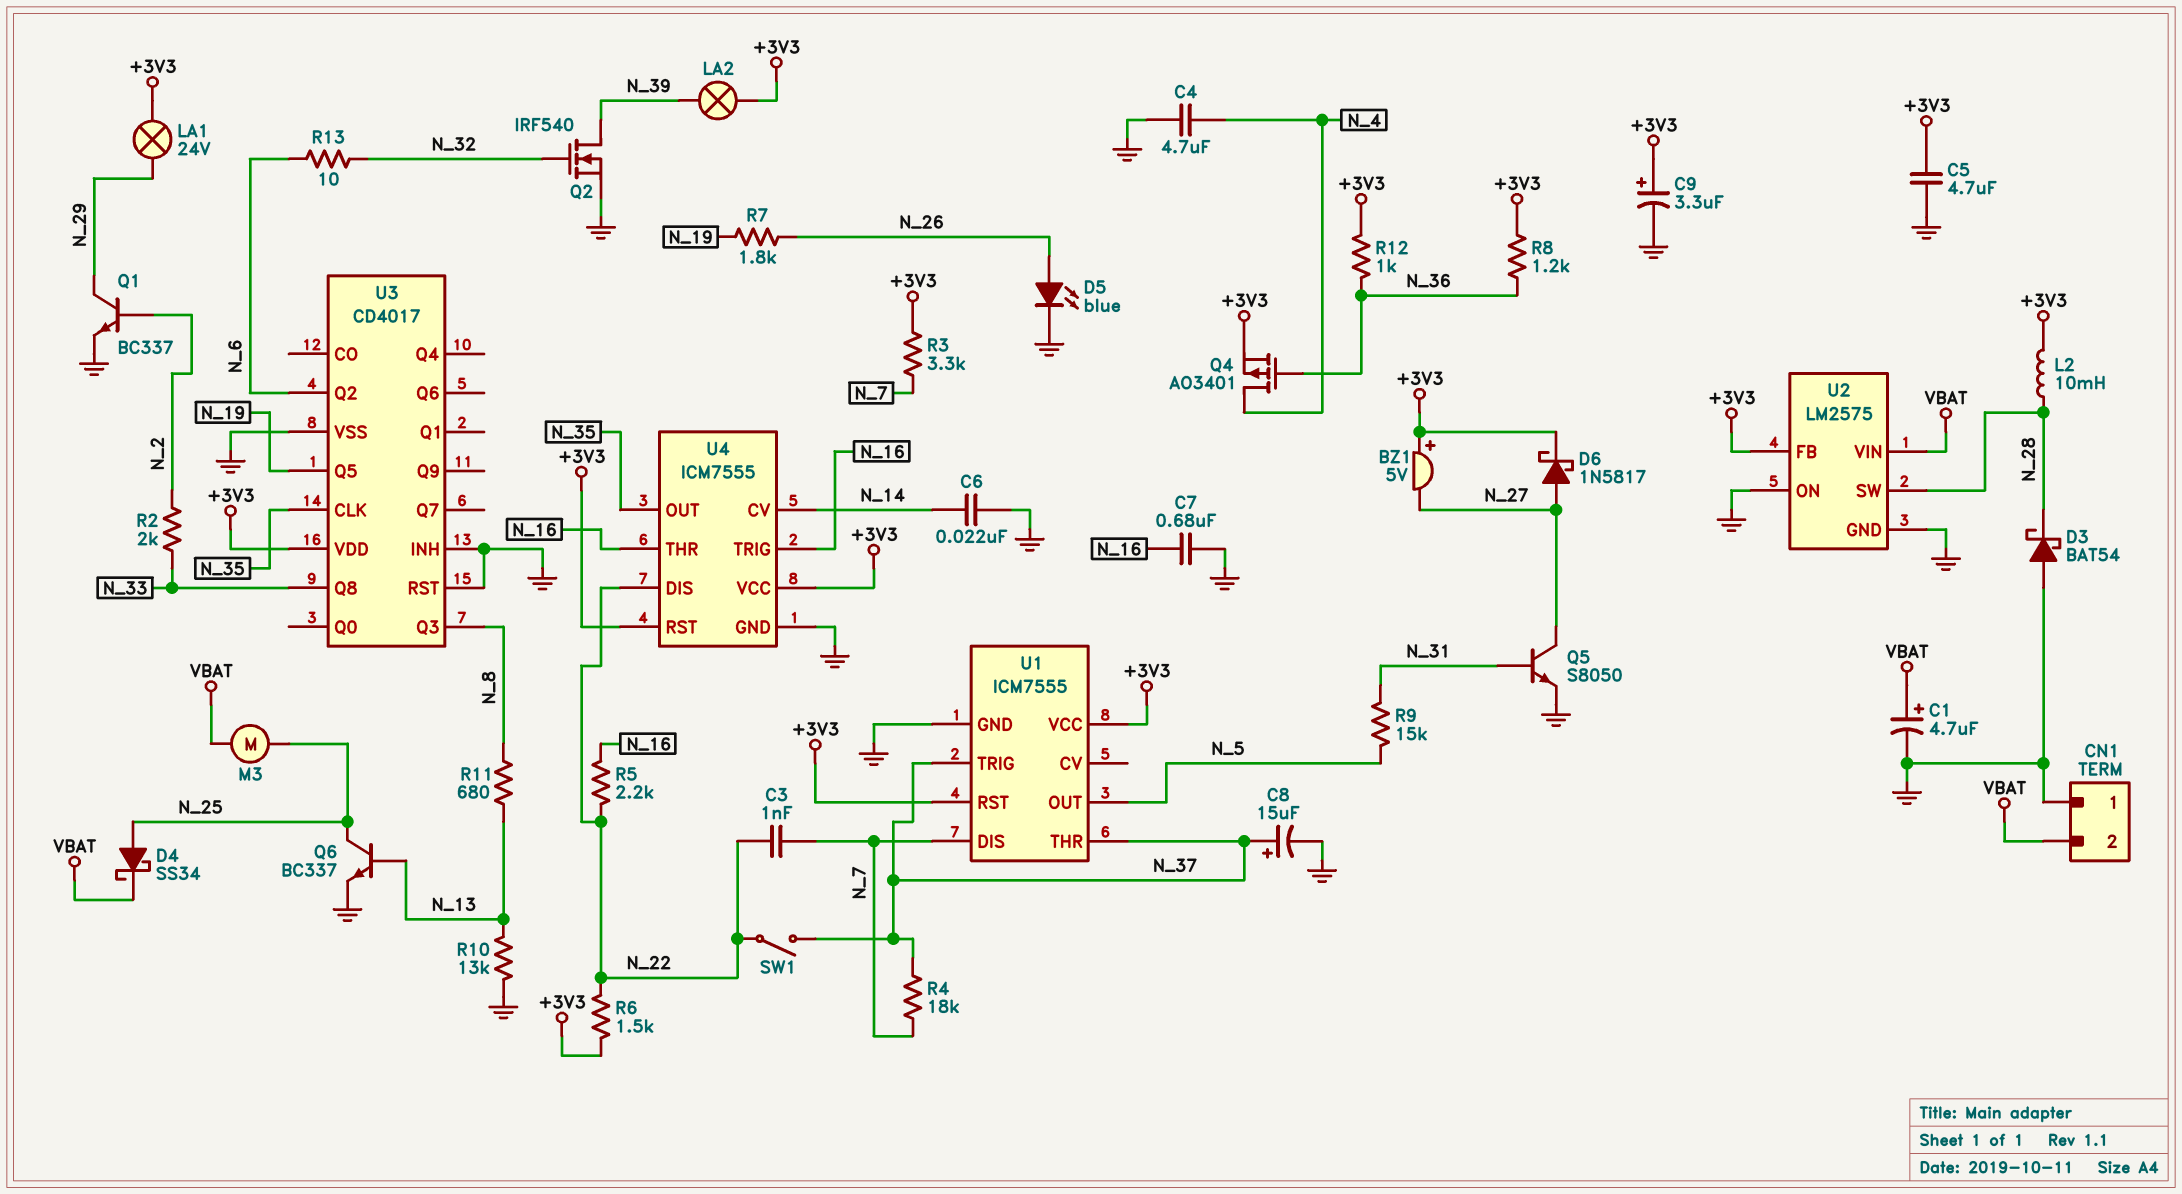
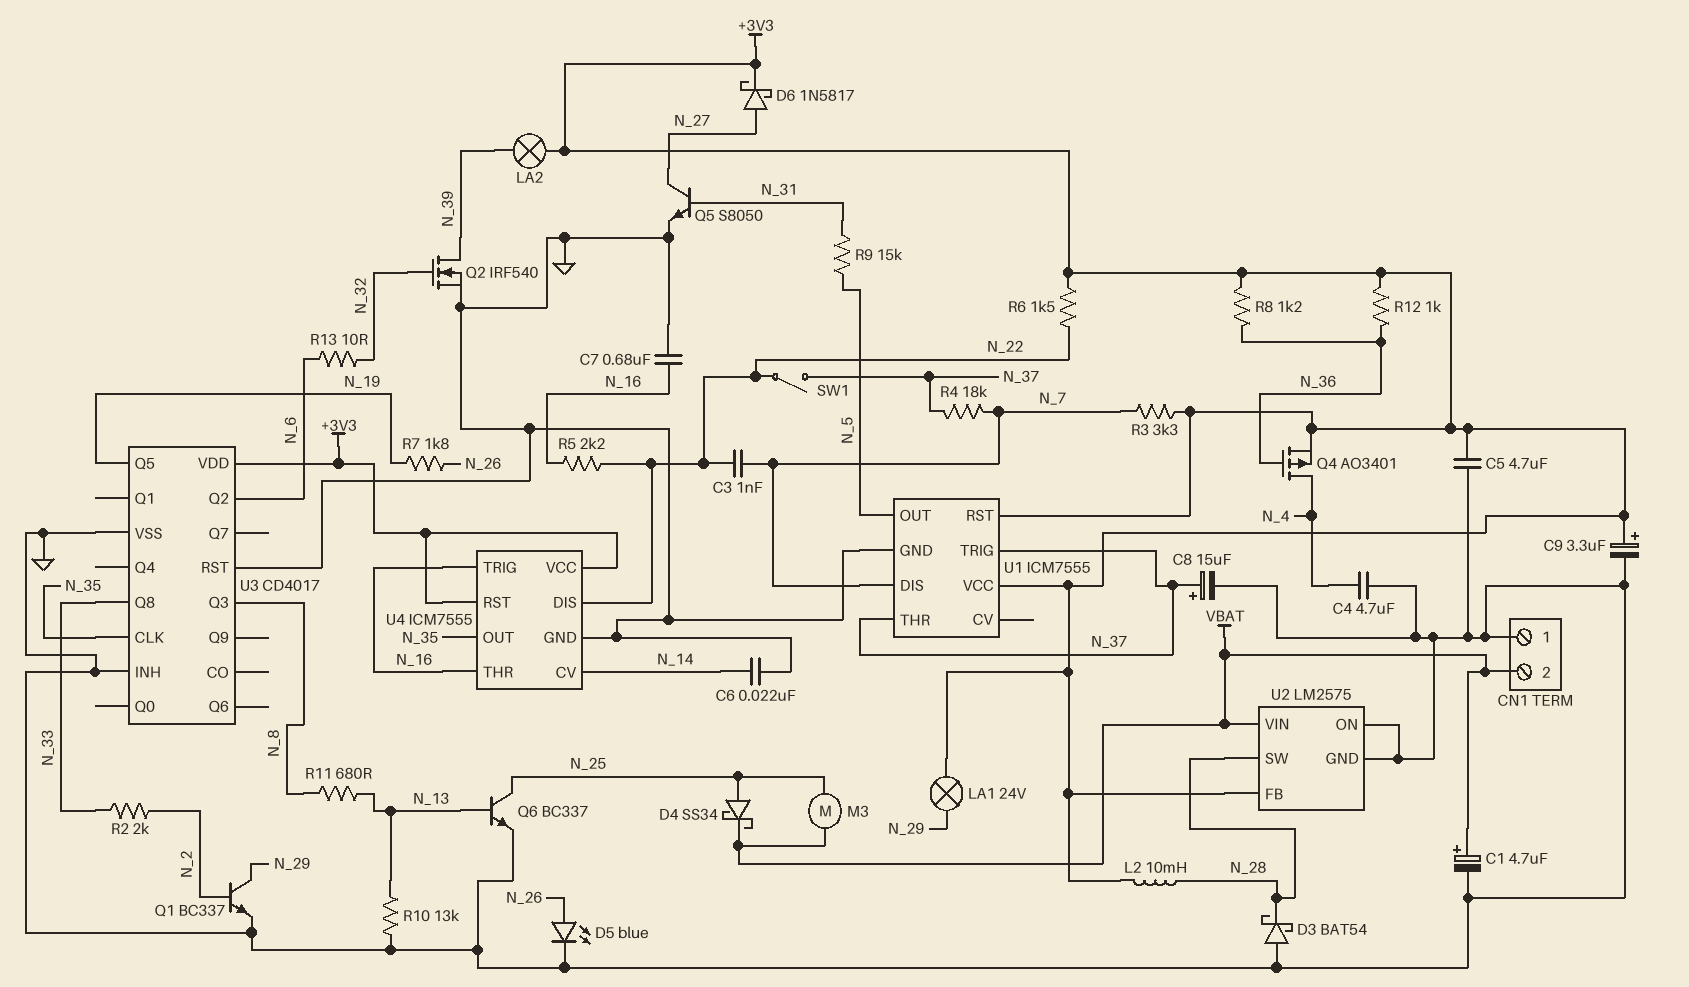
BZ1: buzzer 5V (plus +3V3, minus N_27) -> none

